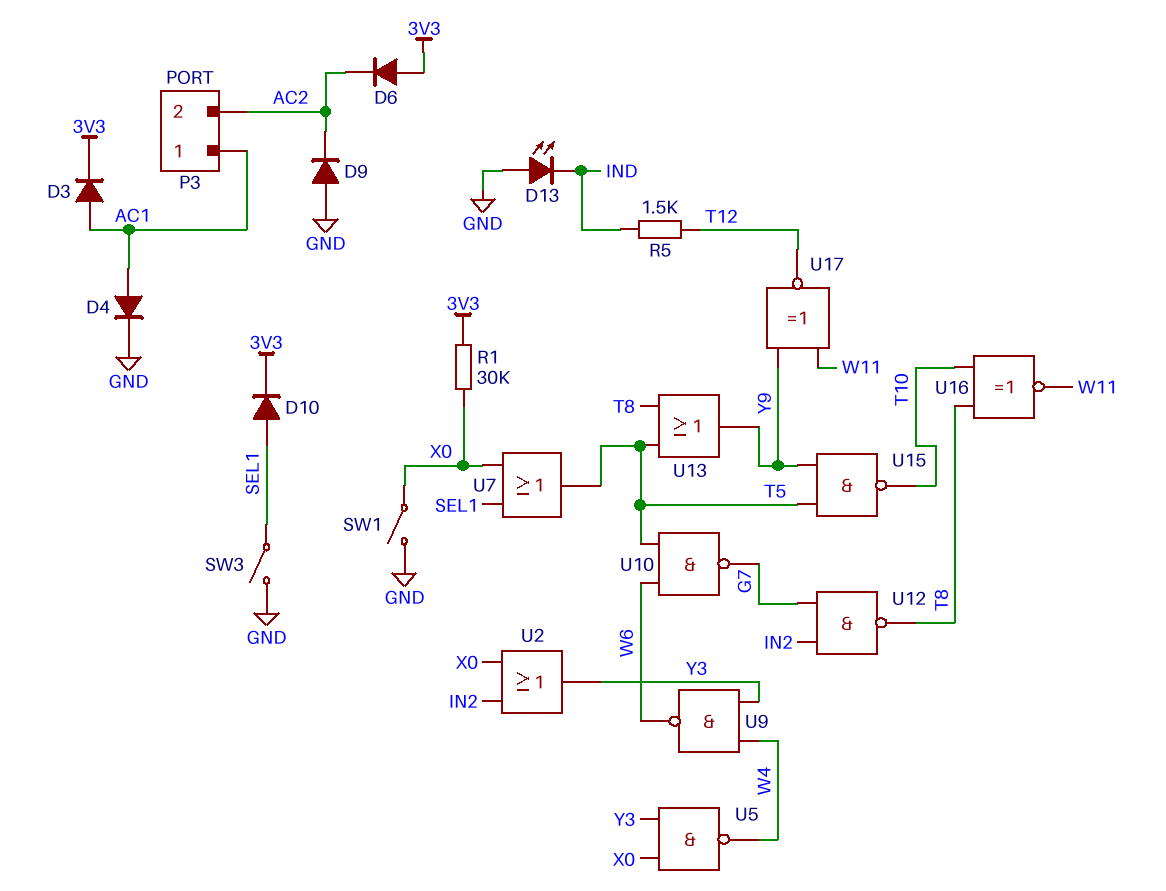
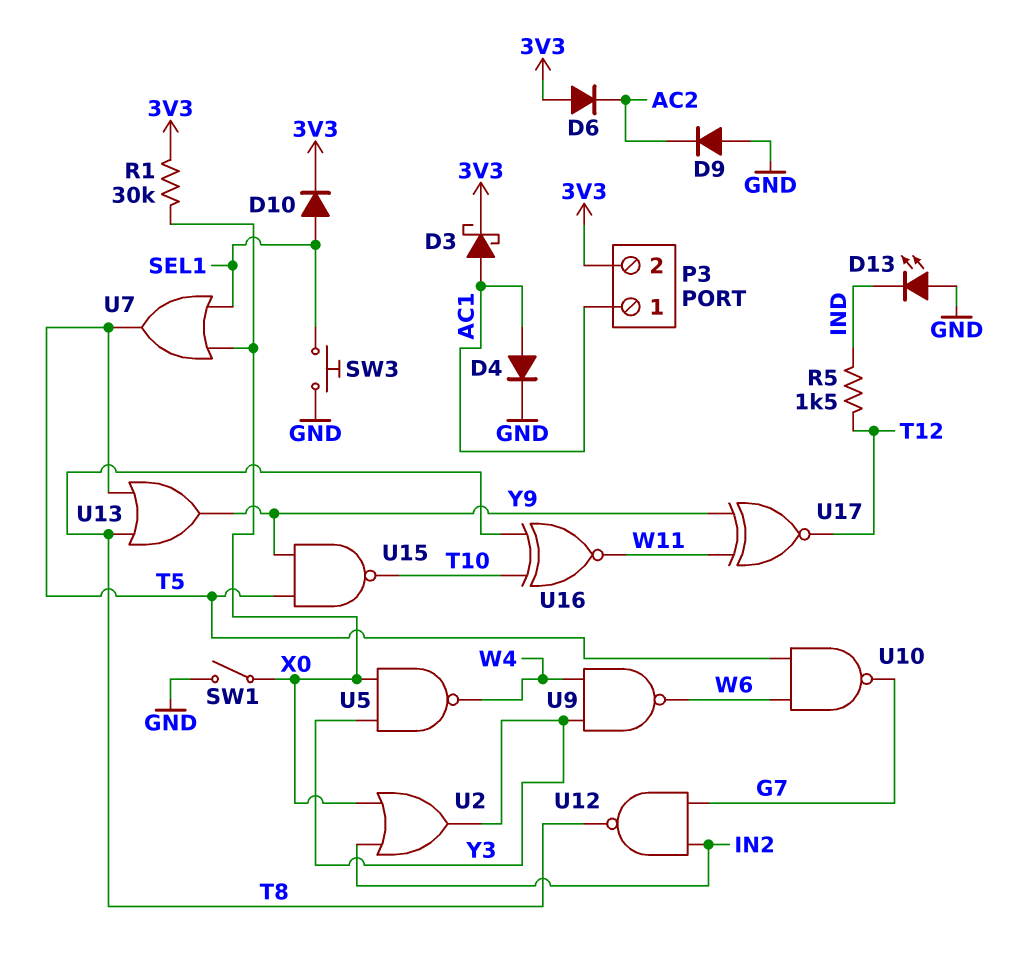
D3: diode (A AC1, K 3V3) -> schottky (A AC1, K 3V3)
P3 pin 2: AC2 -> 3V3
SW3: switch (GND, SEL1) -> button (GND, SEL1)

